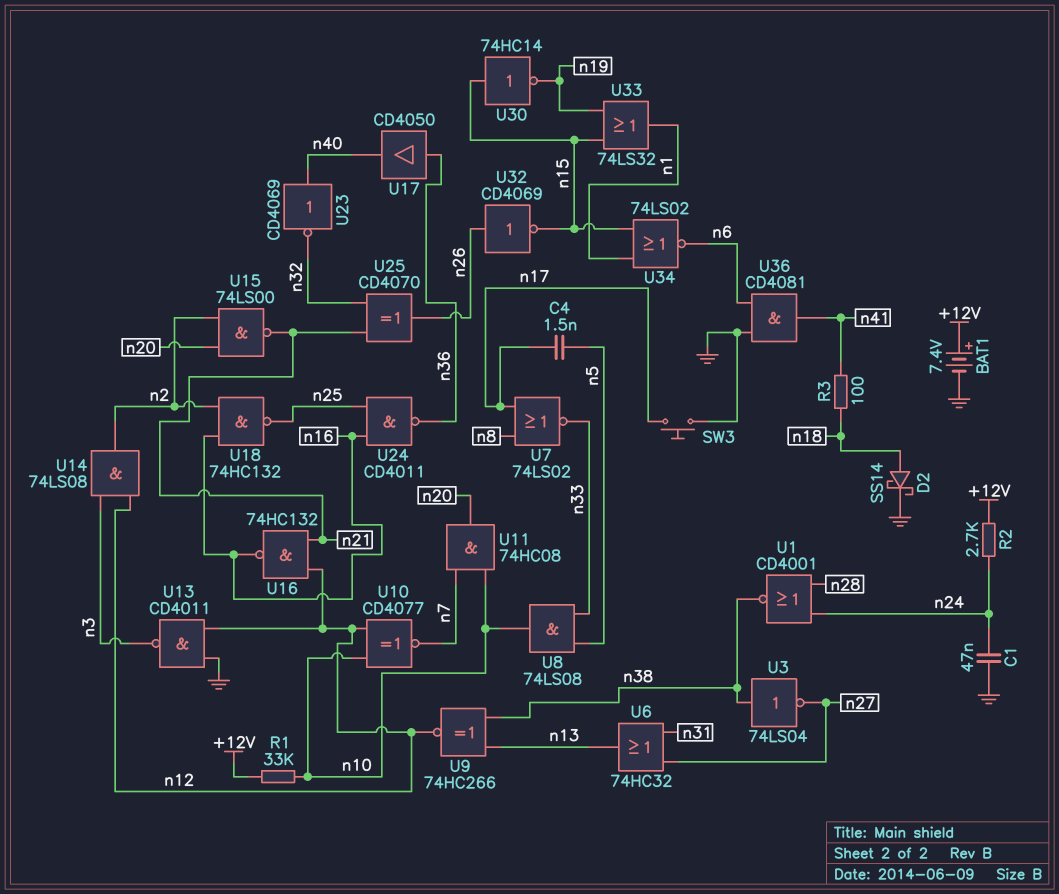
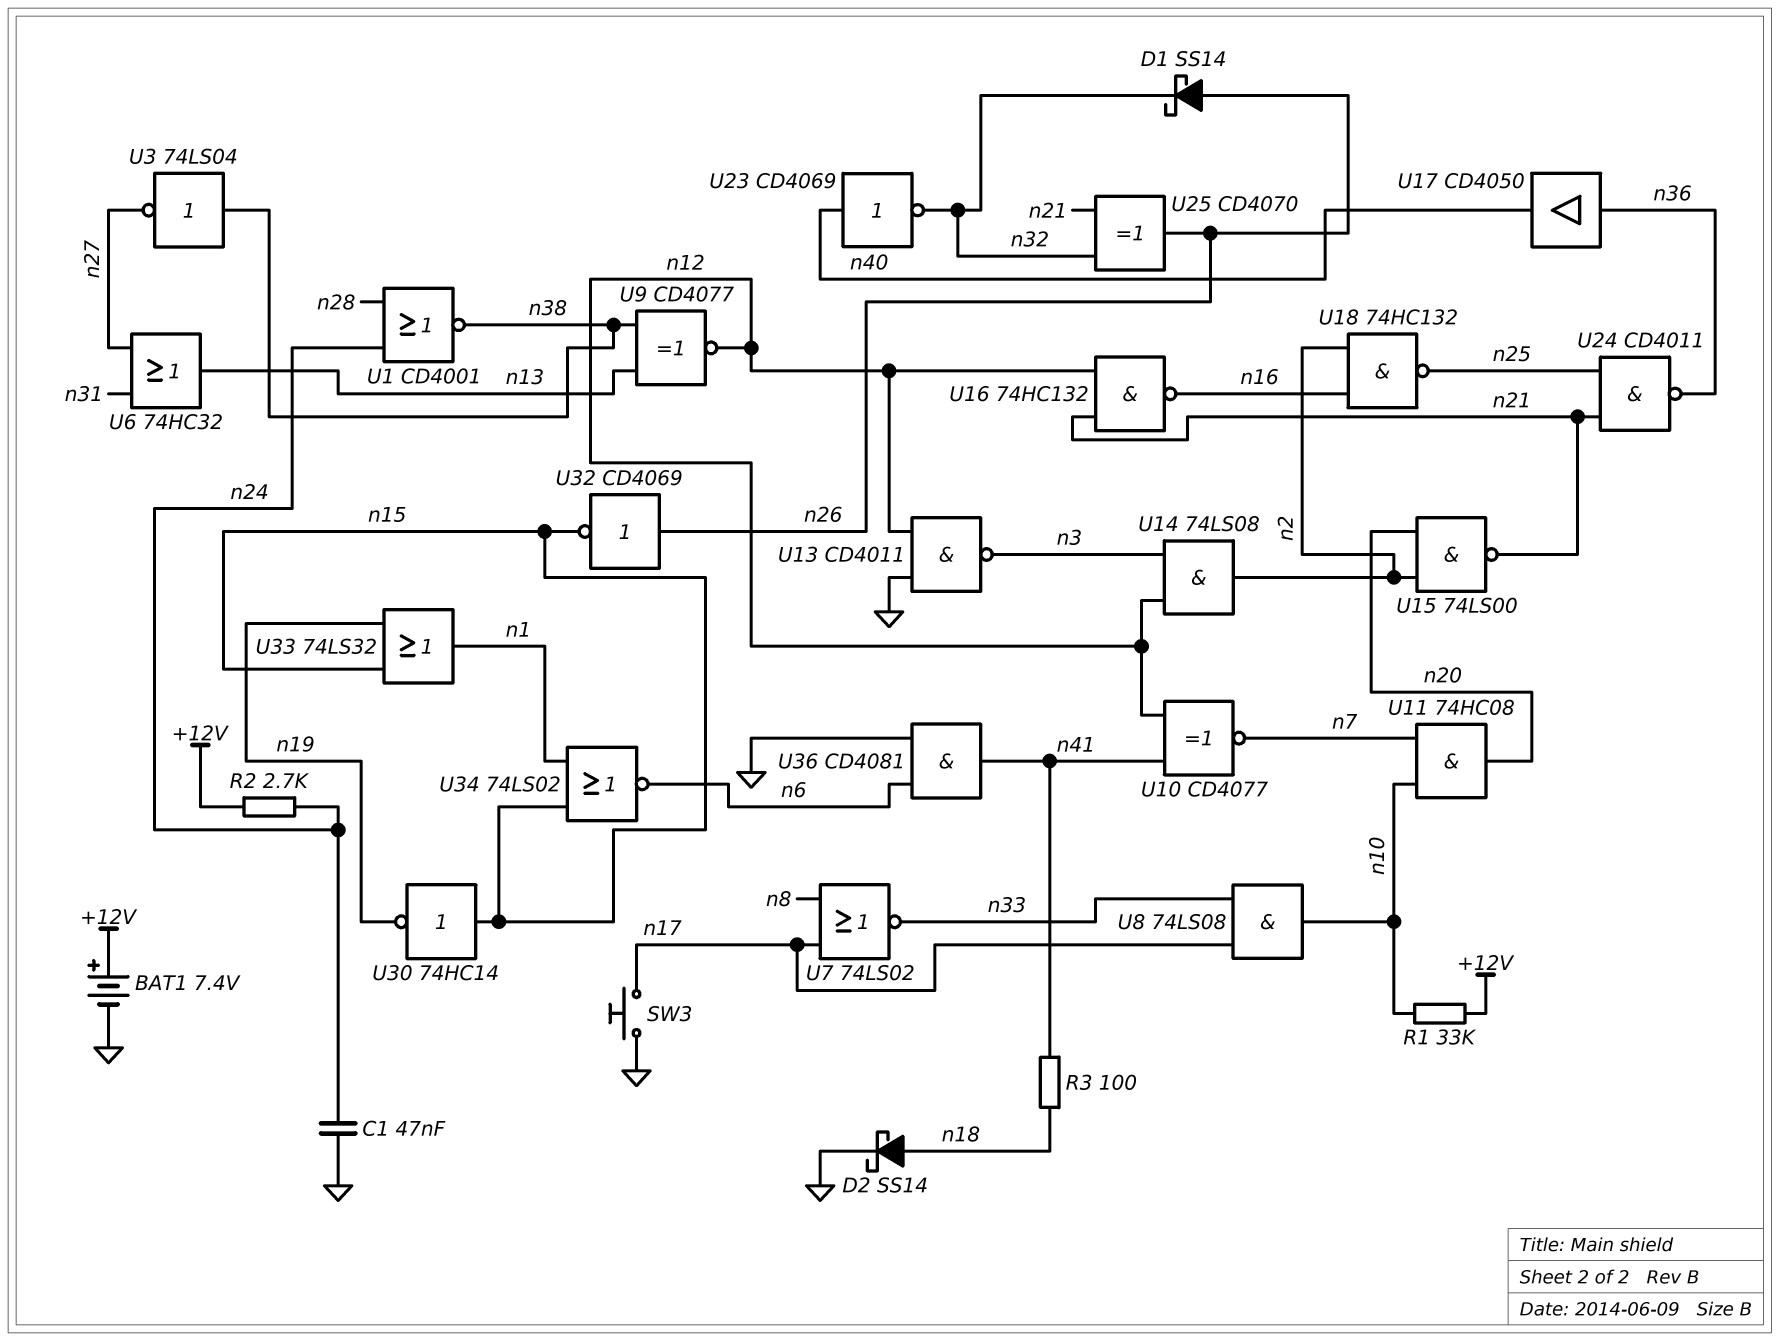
C4: 1.5nF (n5, n17) -> none
D1: none -> schottky SS14 (A n26, K n32)
U8: AND 74LS08 (in n5, in n33, out n10) -> AND 74LS08 (in n17, in n33, out n10)
U9: XNOR 74HC266 (in n13, in n38, out n12) -> XNOR CD4077 (in n13, in n38, out n12)
U10: XNOR CD4077 (in n10, in n12, out n7) -> XNOR CD4077 (in n12, in n41, out n7)
U24: NAND CD4011 (in n16, in n25, out n36) -> NAND CD4011 (in n21, in n25, out n36)

